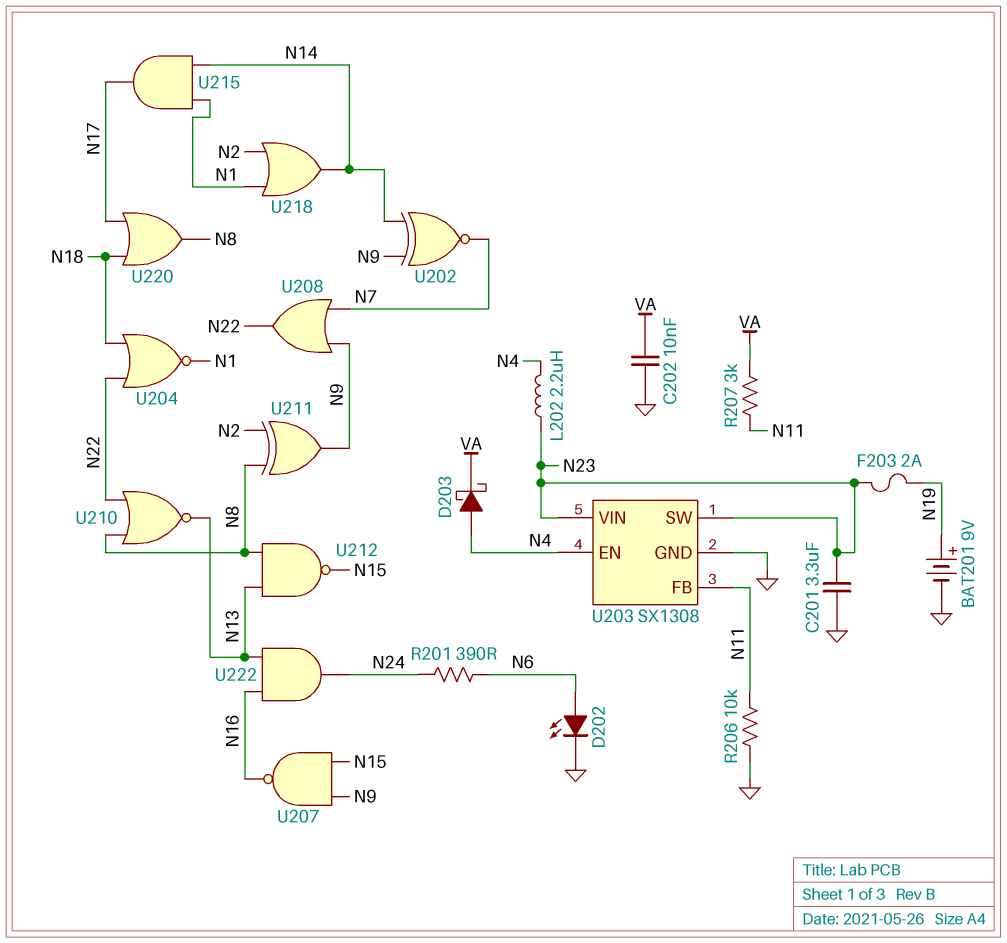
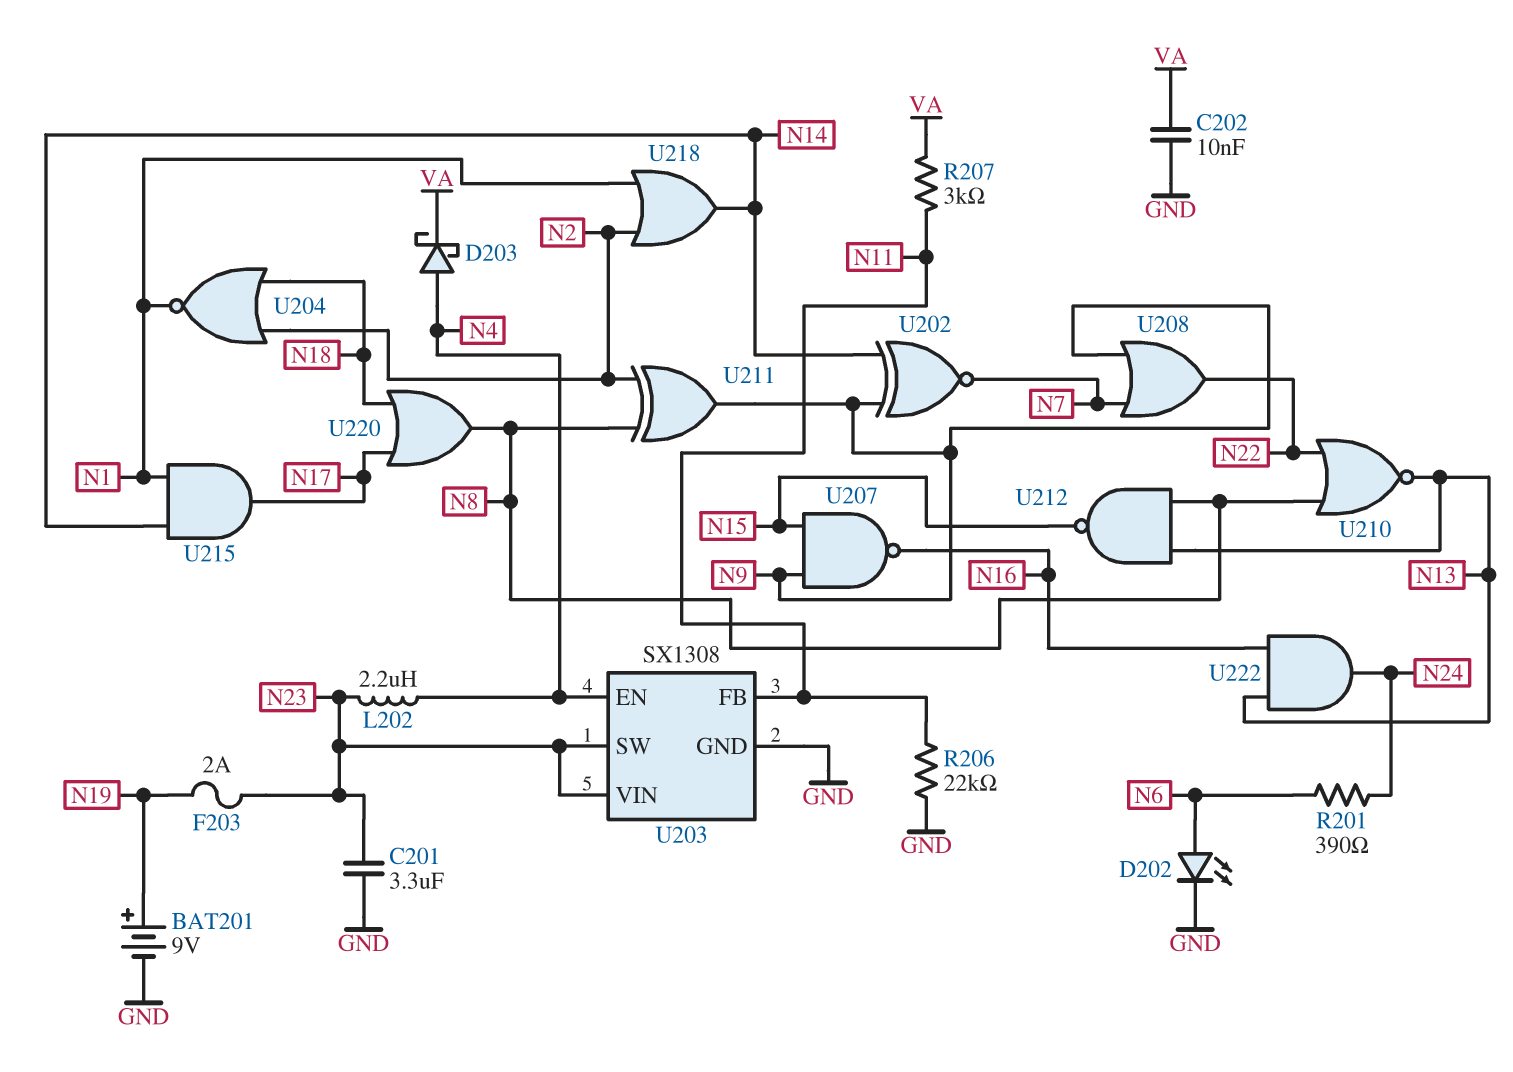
R206: 10k (GND, N11) -> 22k (GND, N11)
U204: NOR (in N18, in N22, out N1) -> NOR (in N2, in N18, out N1)

